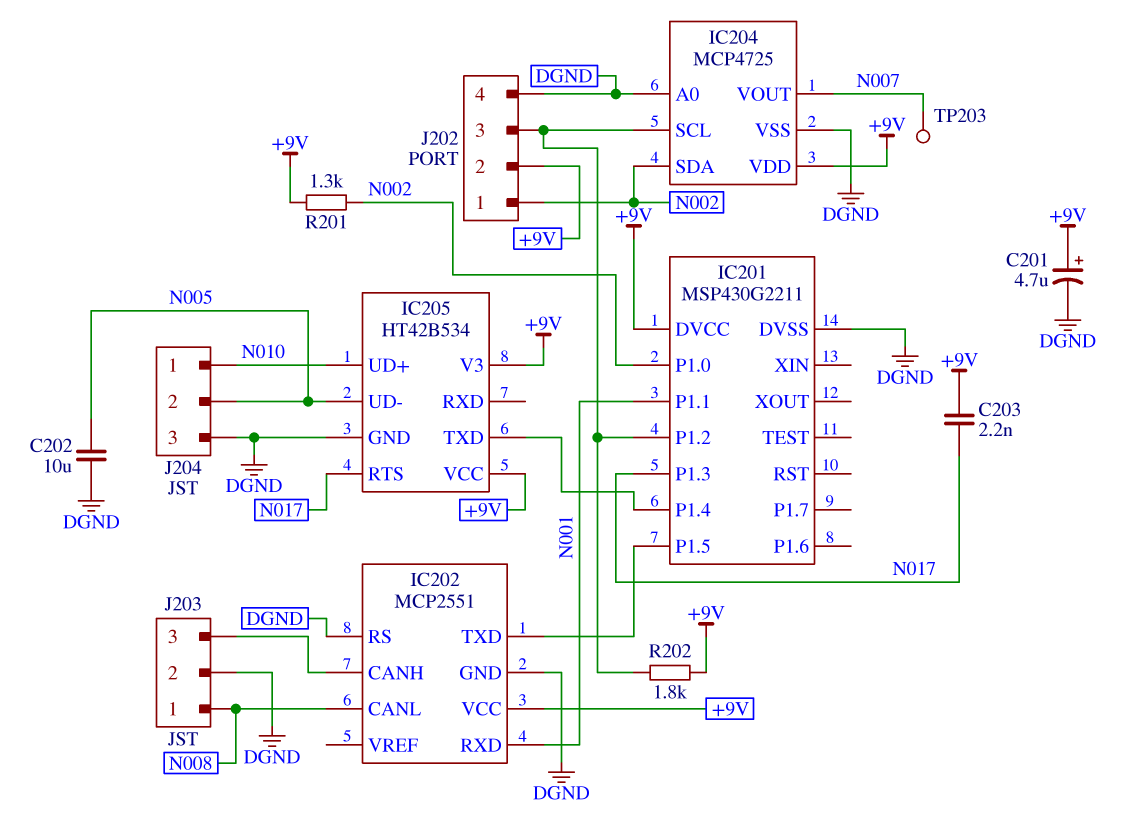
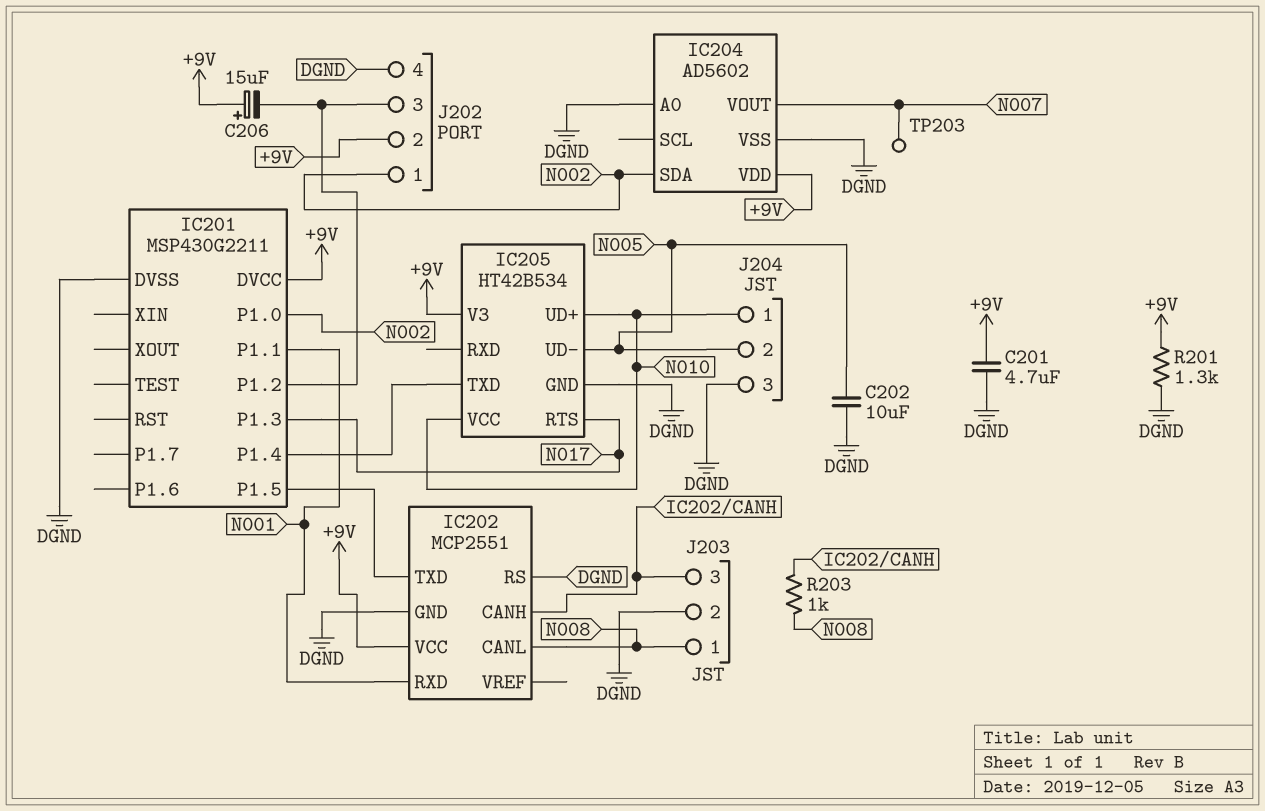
C201: 4.7uF (plus +9V, minus DGND) -> 4.7uF (+9V, DGND)
C203: 2.2nF (+9V, N017) -> none
C206: none -> 15uF (plus +9V, minus IC201/P1.2)
IC204: MCP4725 -> AD5602
IC204 pin SCL: IC201/P1.2 -> none
IC205 pin VCC: +9V -> N010
R201: 1.3k (+9V, N002) -> 1.3k (+9V, DGND)
R202: 1.8k (+9V, IC201/P1.2) -> none
R203: none -> 1k (IC202/CANH, N008)

